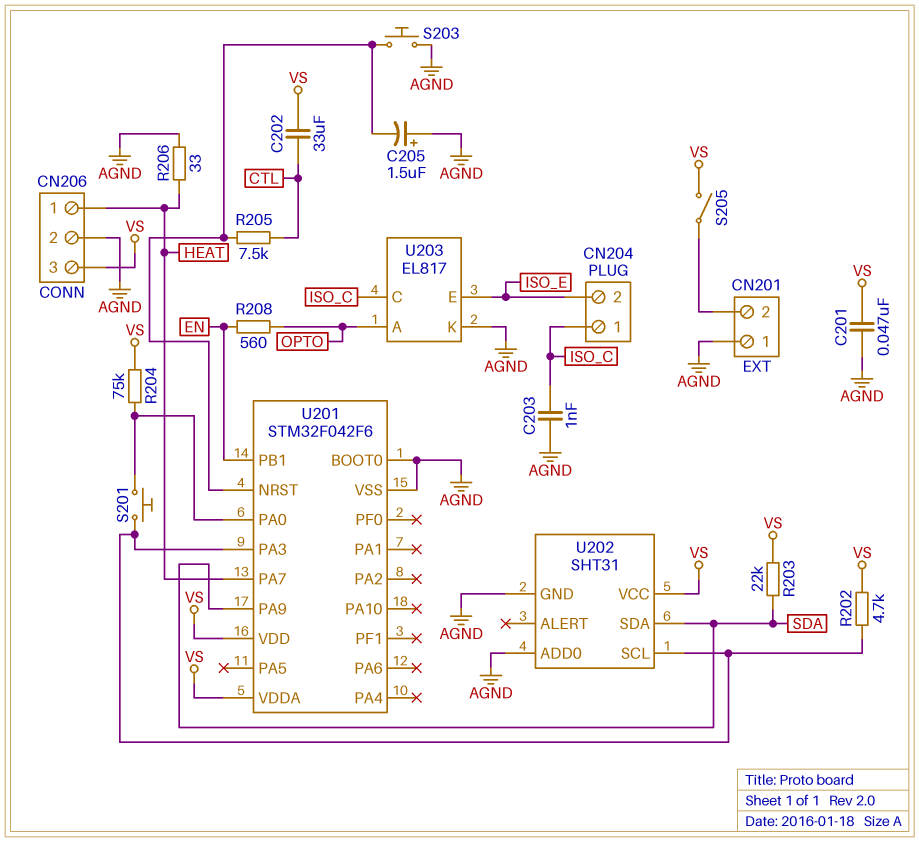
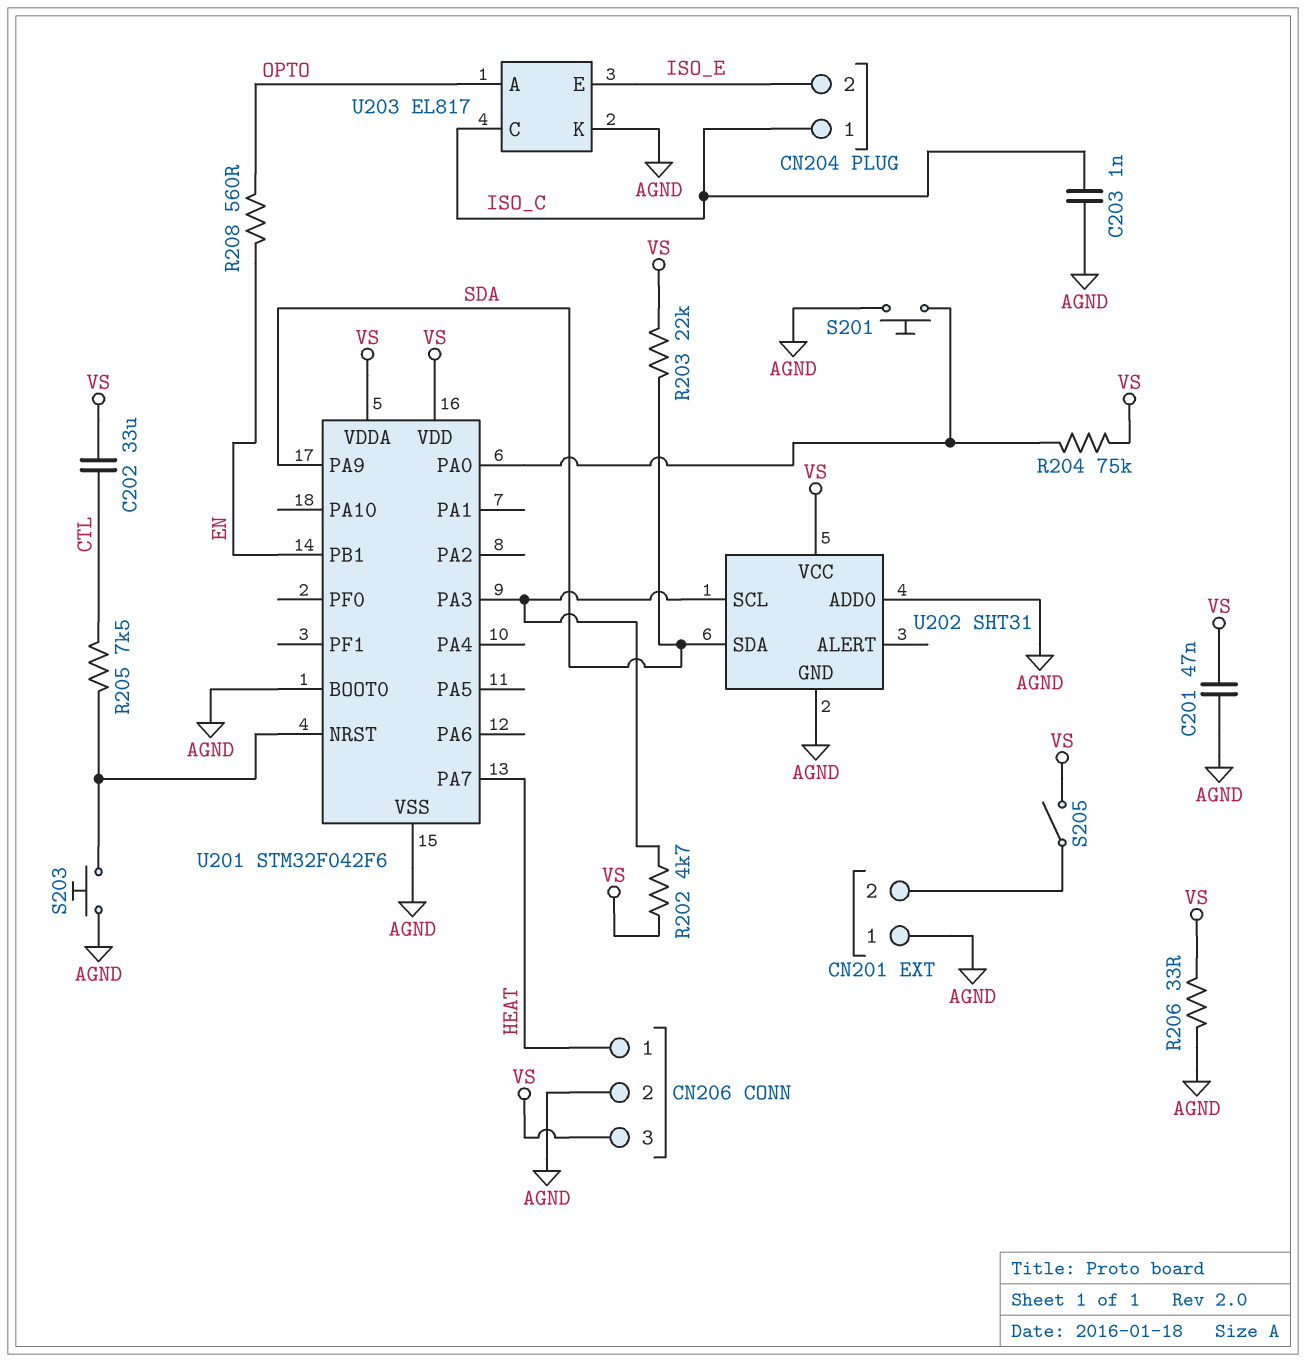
C205: 1.5uF (plus AGND, minus U201/NRST) -> none
R206: 33 (AGND, HEAT) -> 33 (AGND, VS)
S201: button (U201/PA0, U201/PA3) -> button (AGND, U201/PA0)

